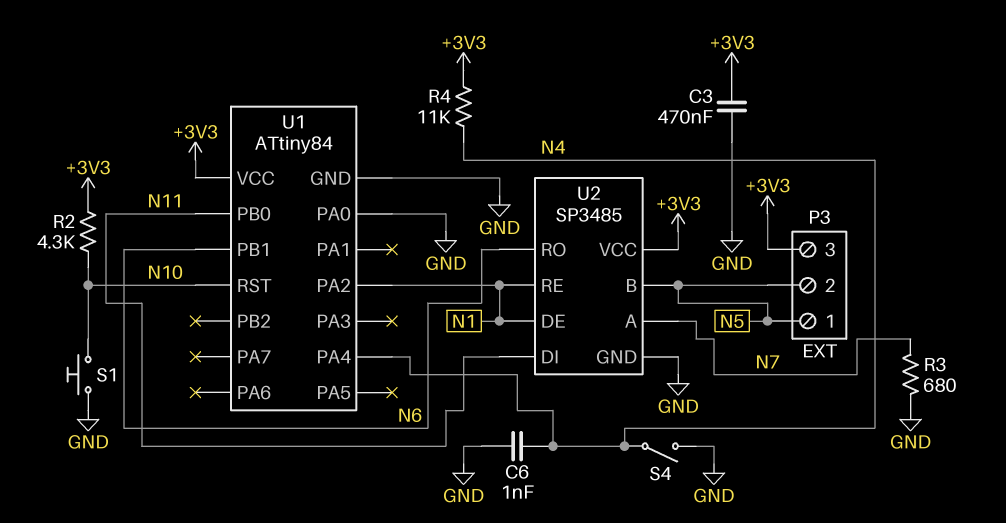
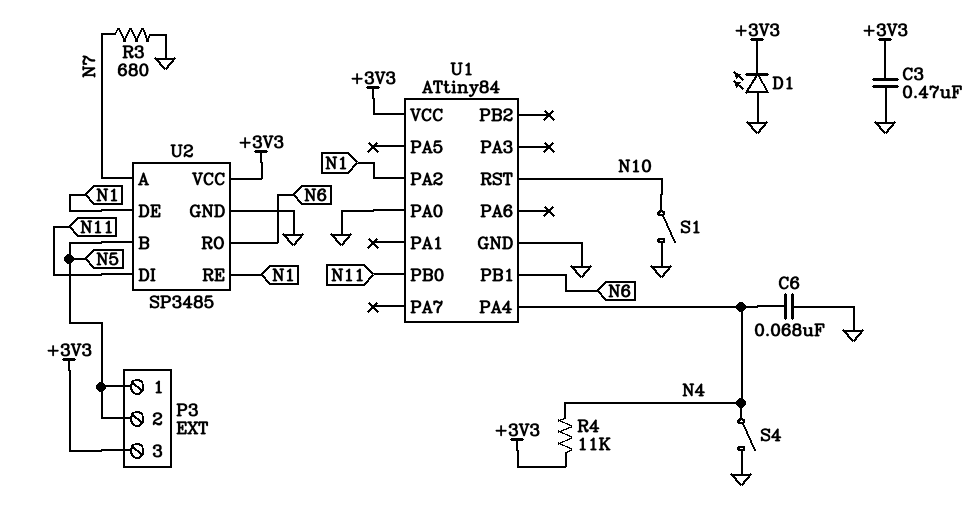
C6: 1nF (GND, N4) -> 68nF (GND, N4)
D1: none -> LED (A GND, K +3V3)
R2: 4.3k (+3V3, N10) -> none
S1: button (GND, N10) -> switch (GND, N10)

